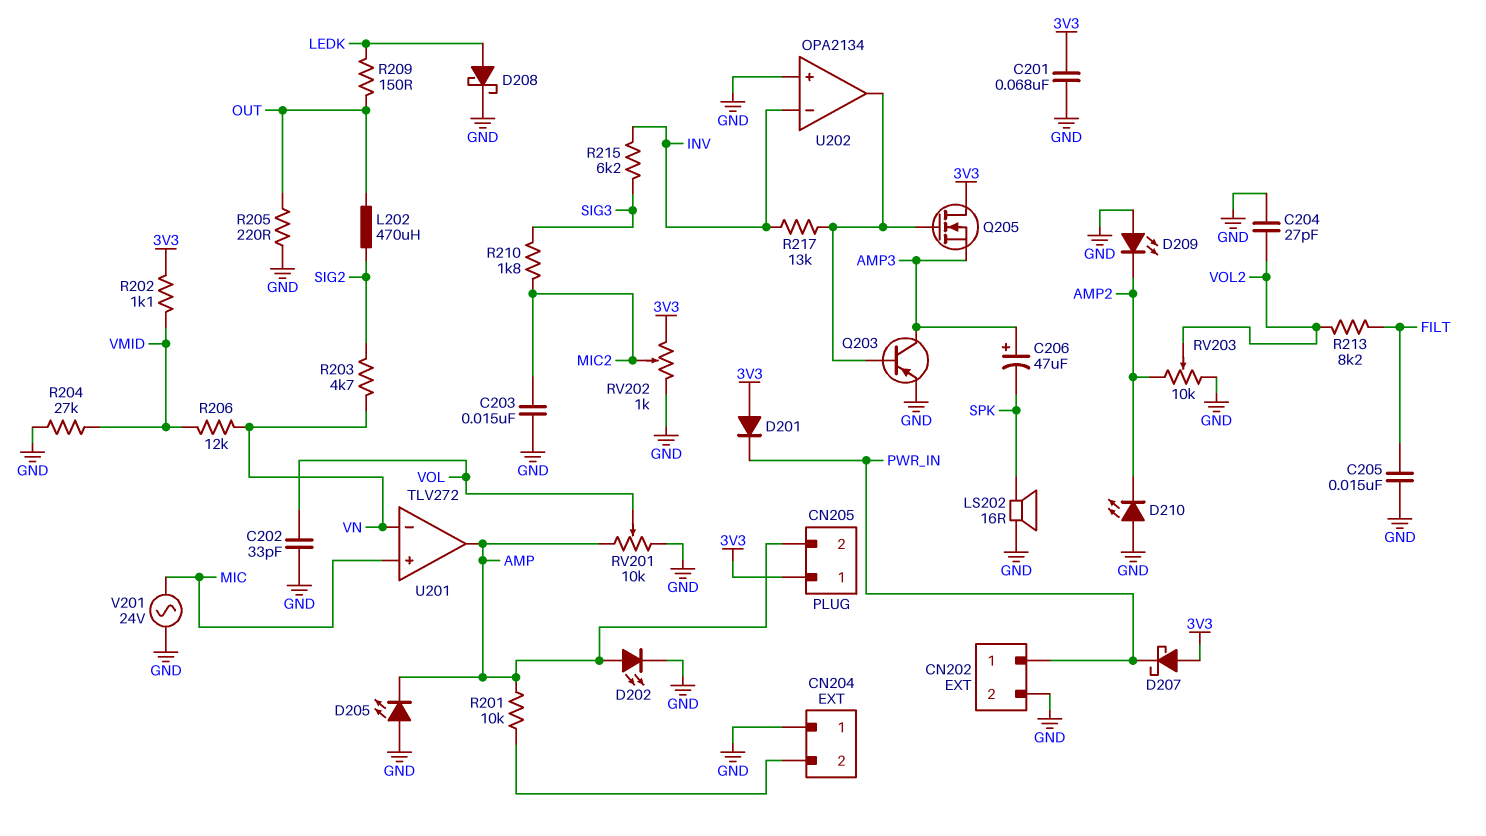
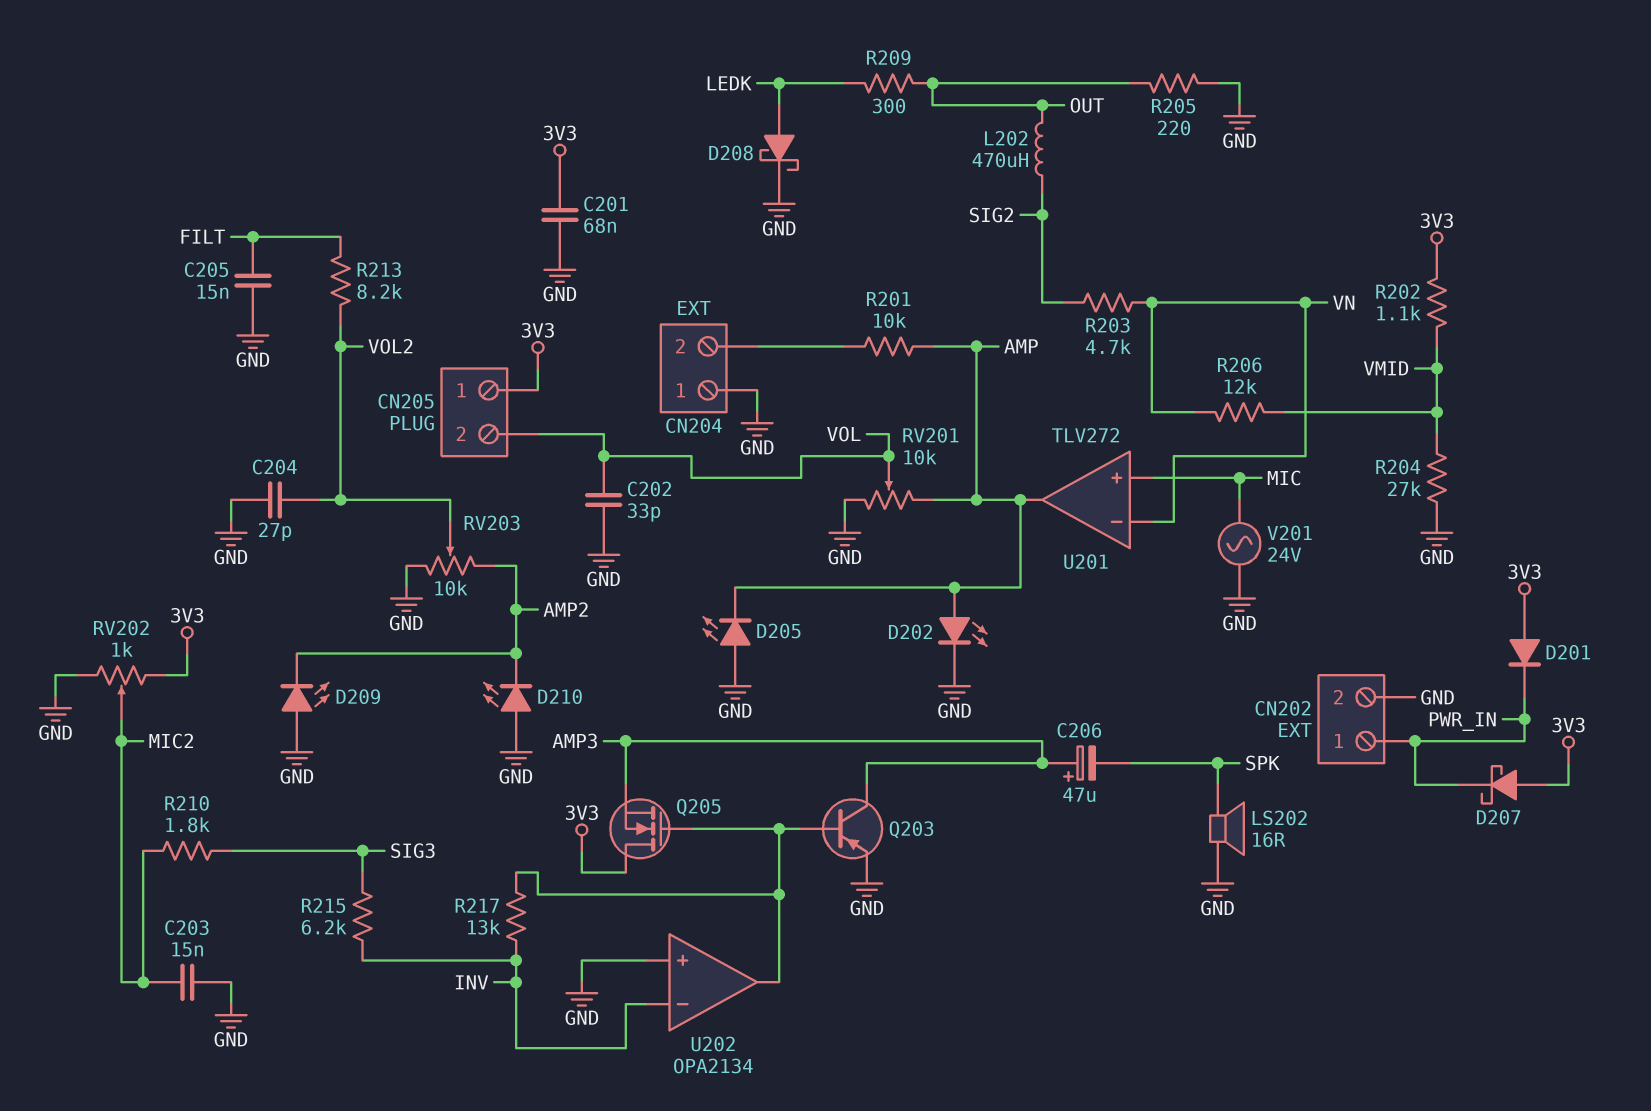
CN205 pin 2: AMP -> VOL
R209: 150 (LEDK, OUT) -> 300 (LEDK, OUT)

